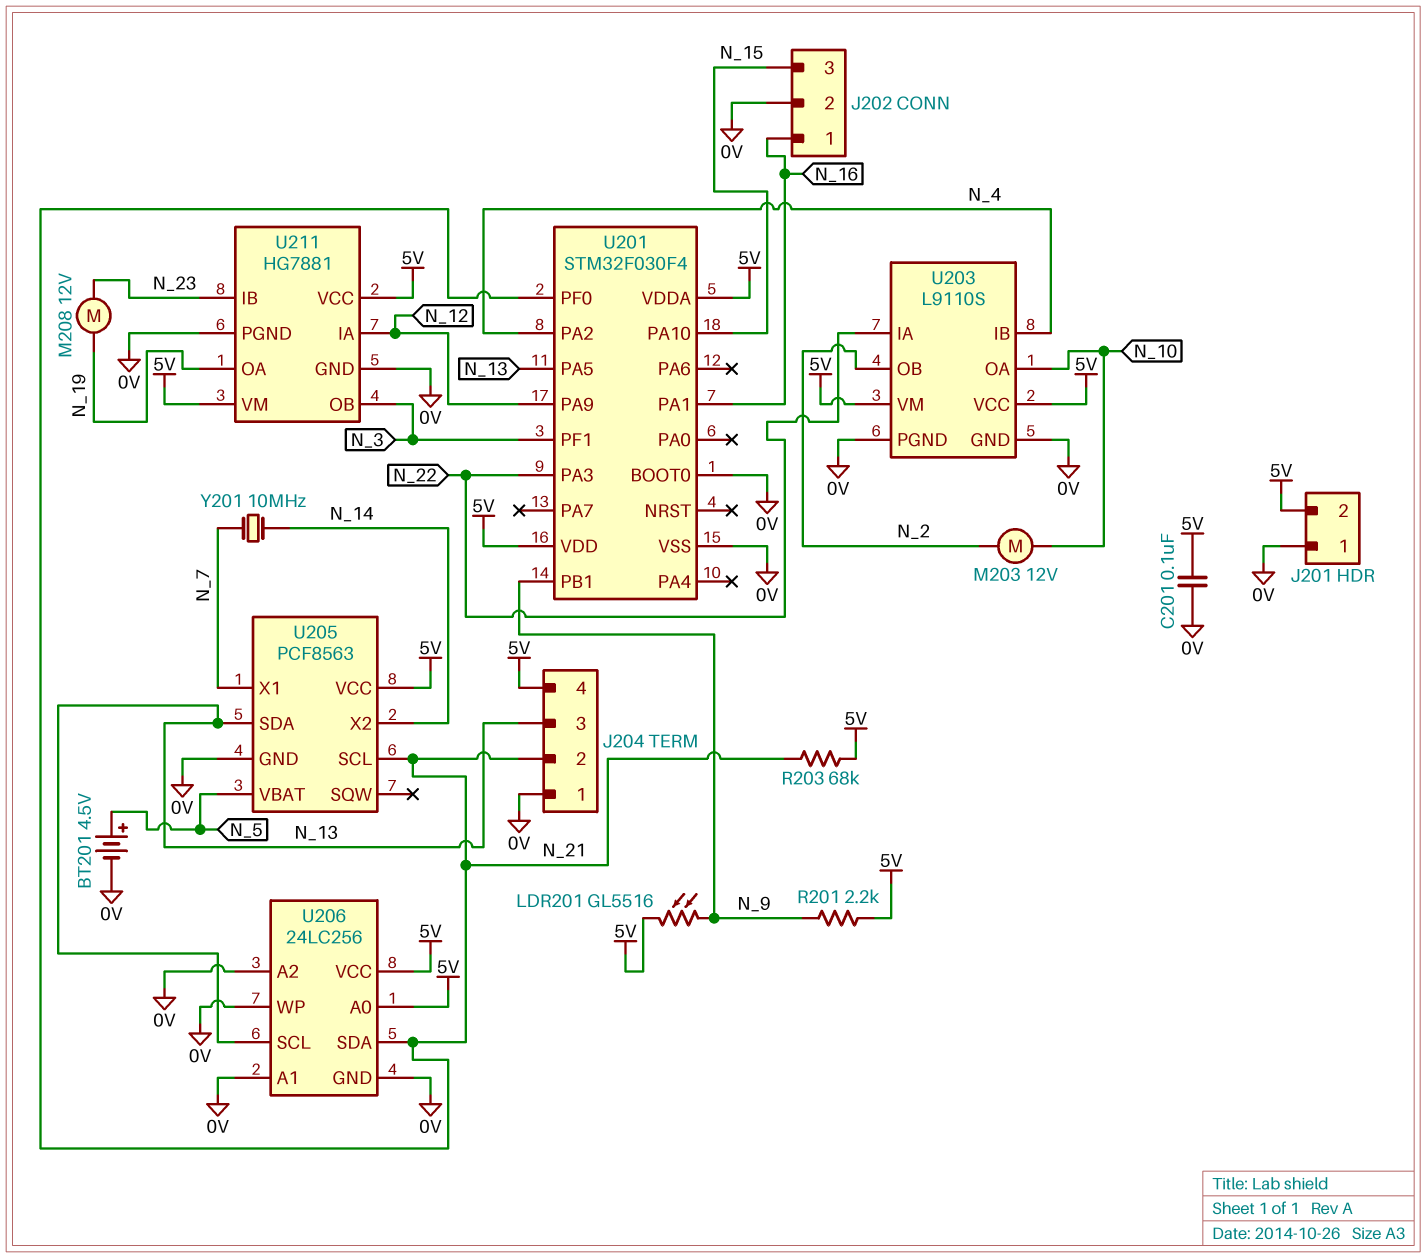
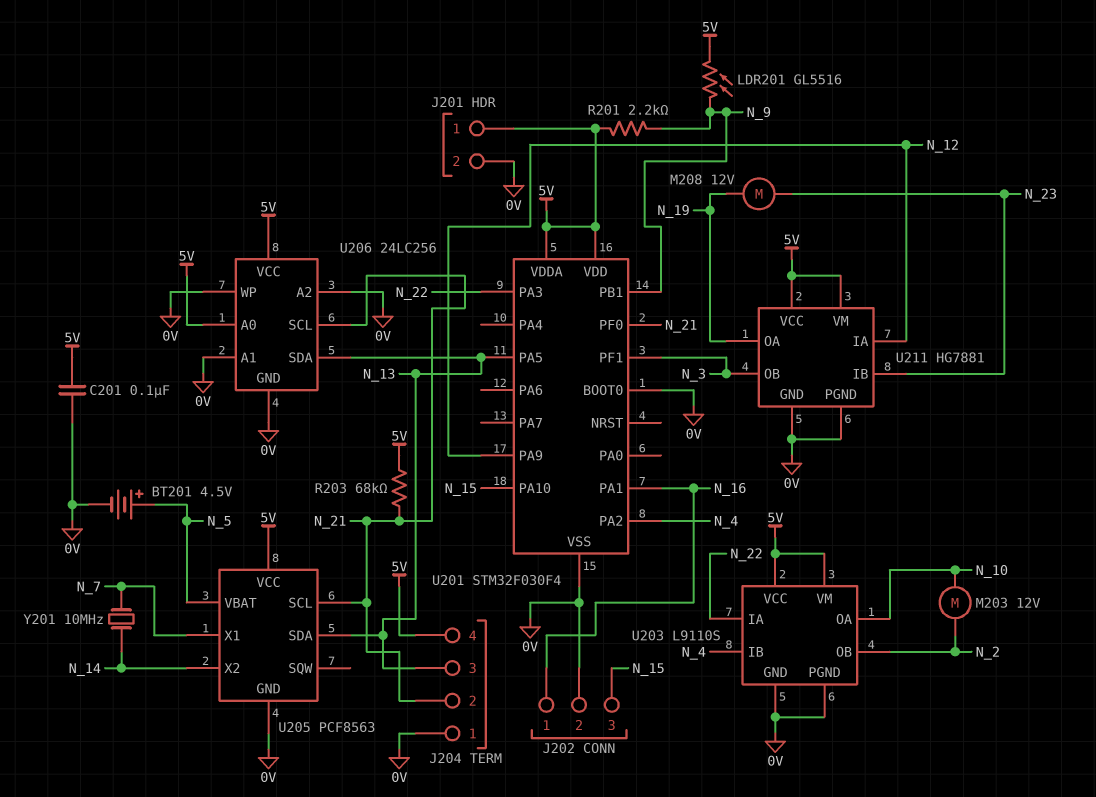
J201 pin 1: 0V -> 5V
J201 pin 2: 5V -> 0V
U206 pin SCL: N_13 -> N_21
U206 pin SDA: N_21 -> N_13

